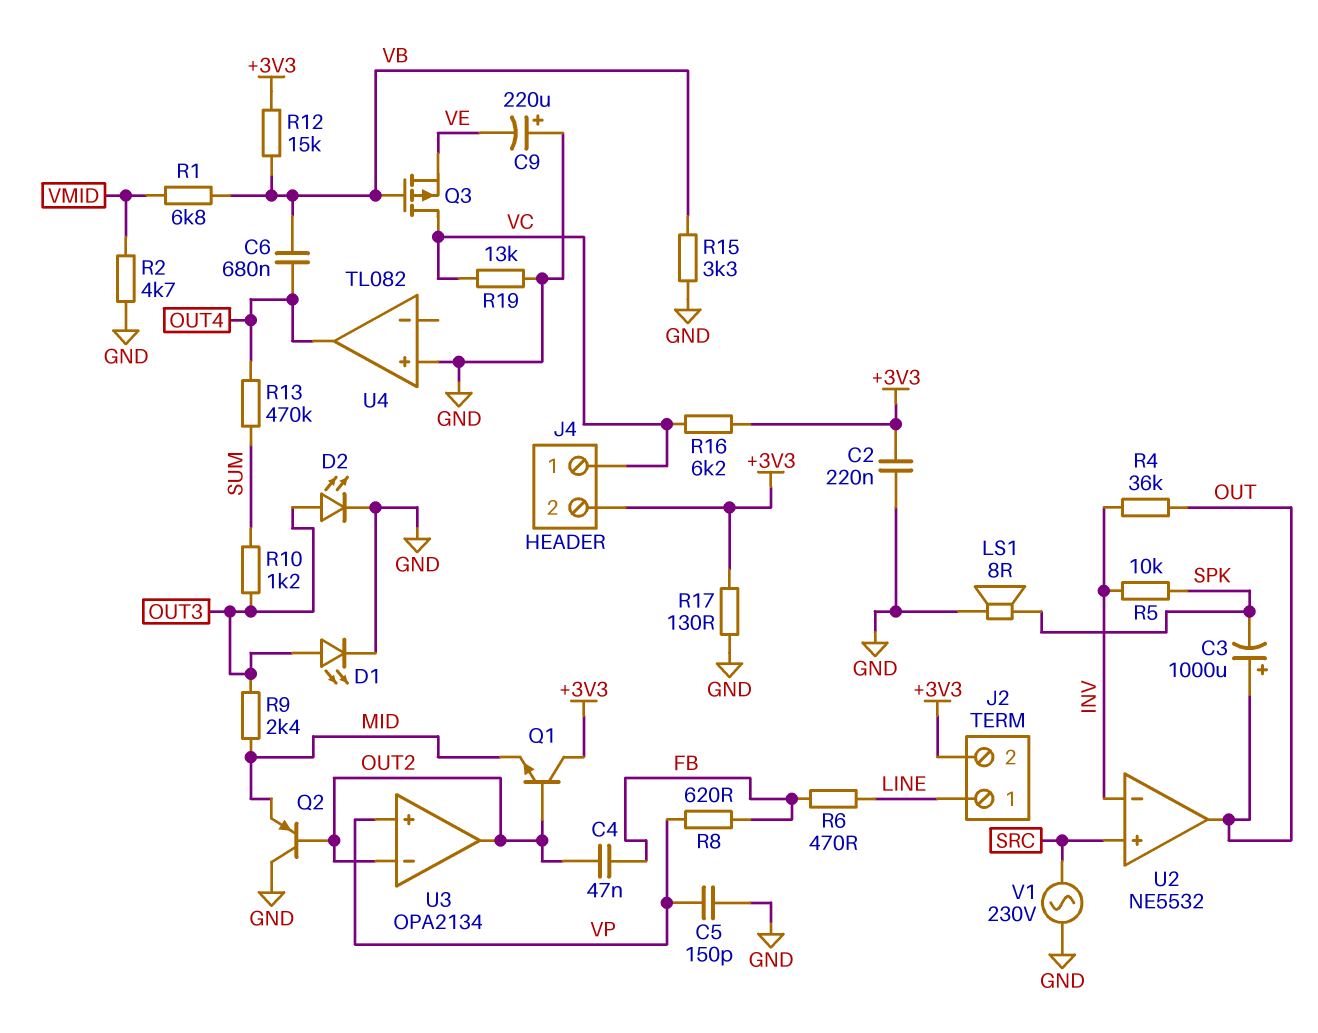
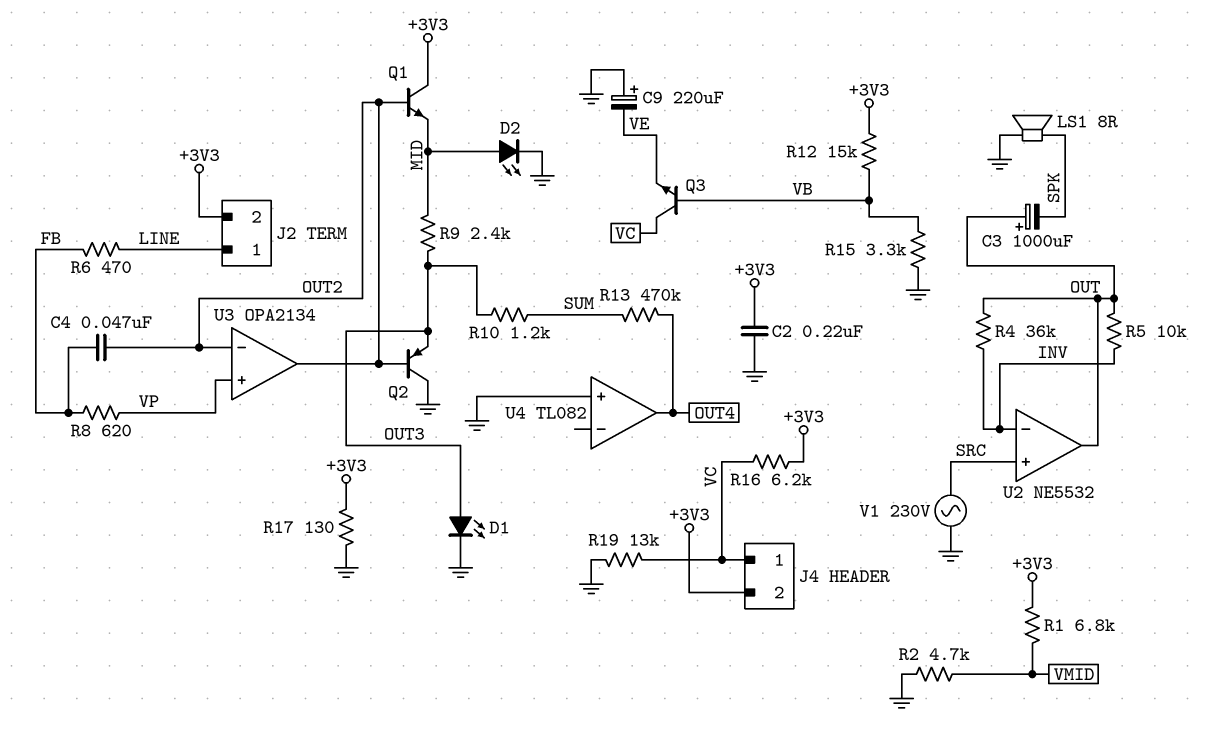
C5: 150pF (GND, VP) -> none
C6: 680nF (OUT4, VB) -> none
D2: LED (A OUT3, K GND) -> LED (A MID, K GND)
Q2: PNP (B OUT2, C GND, E MID) -> PNP (B OUT2, C GND, E OUT3)
Q3: PMOS (G VB, D VC, S VE) -> NPN (B VB, C VC, E VE)
R1: 6.8k (VB, VMID) -> 6.8k (+3V3, VMID)
R5: 10k (INV, SPK) -> 10k (INV, OUT)

